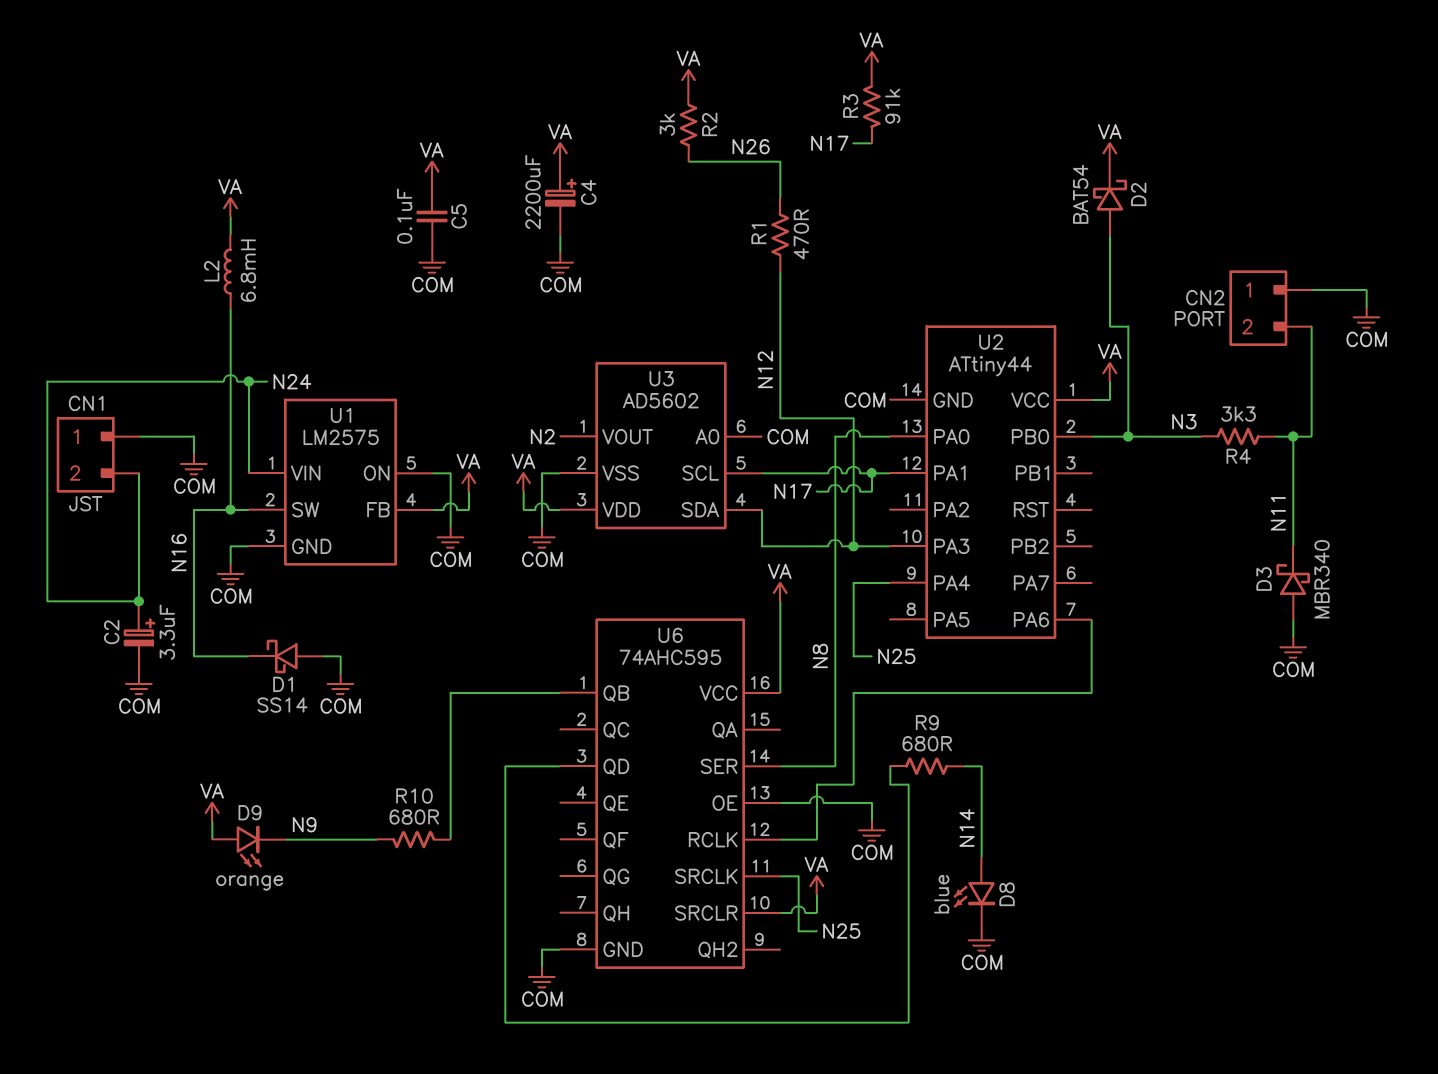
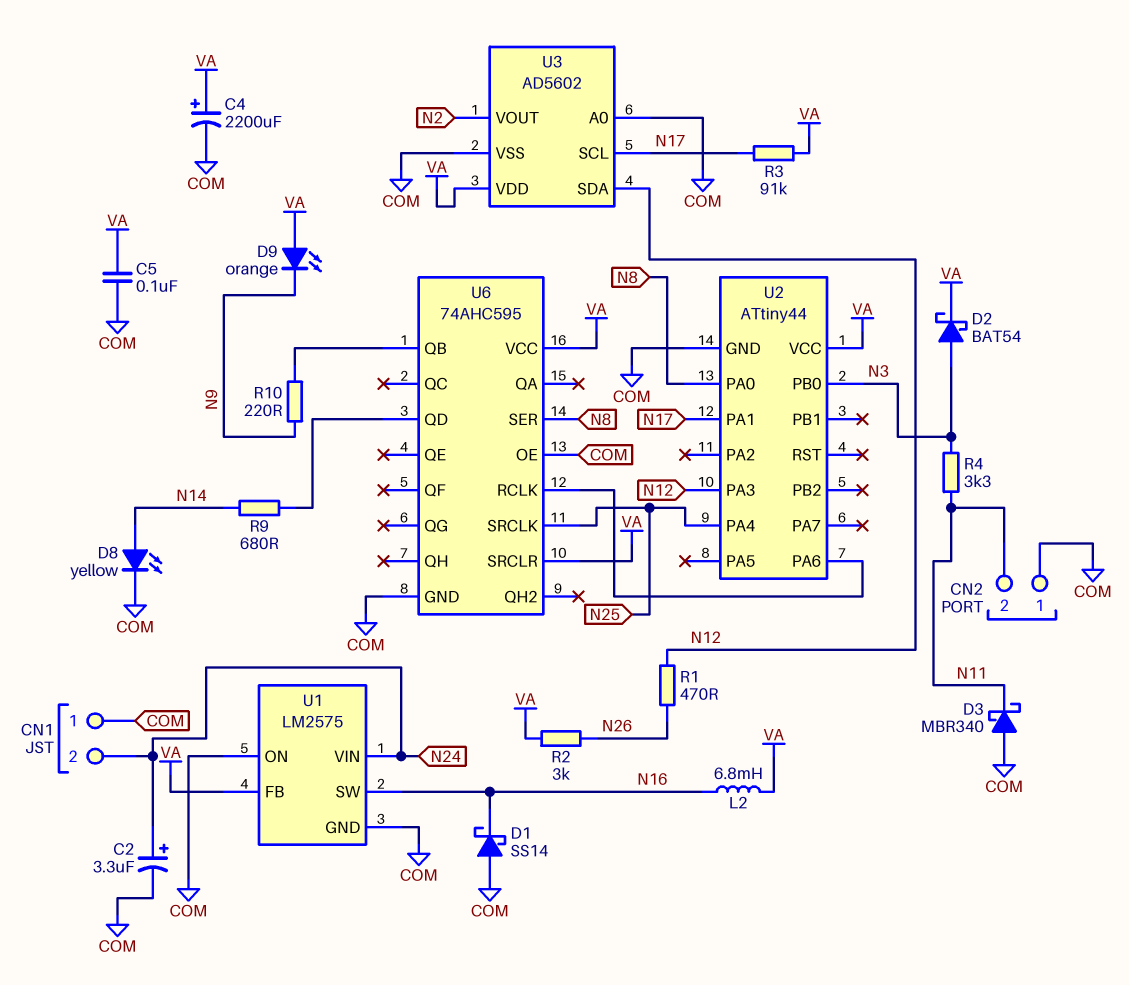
D8: LED blue (A N14, K COM) -> LED yellow (A N14, K COM)
R10: 680 (N9, U6/QB) -> 220 (N9, U6/QB)

